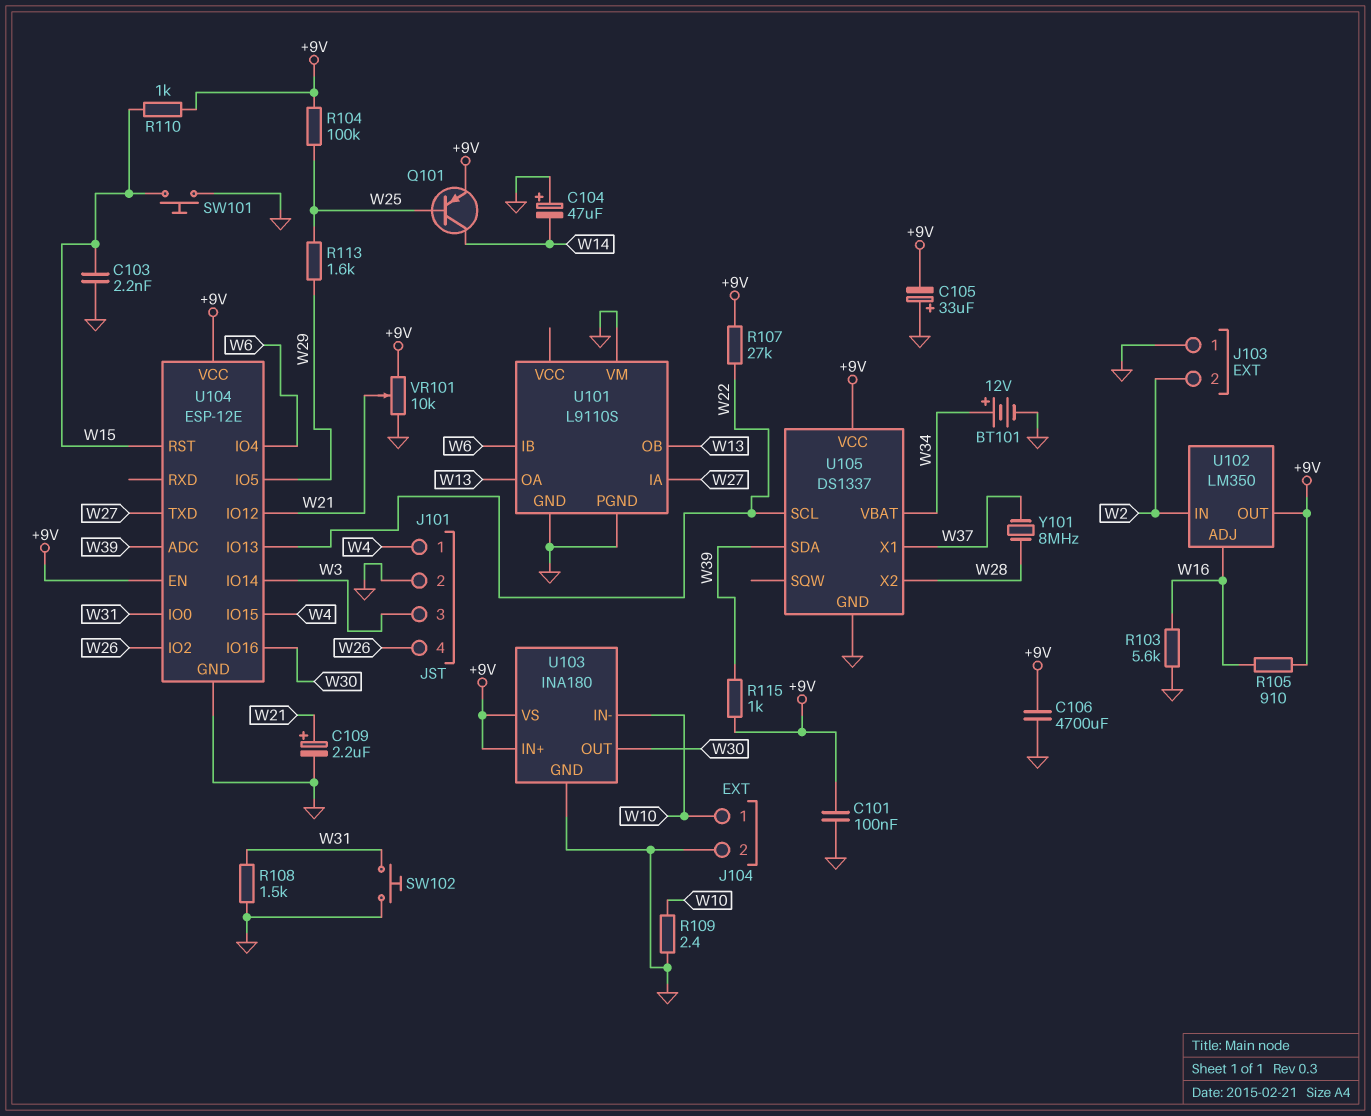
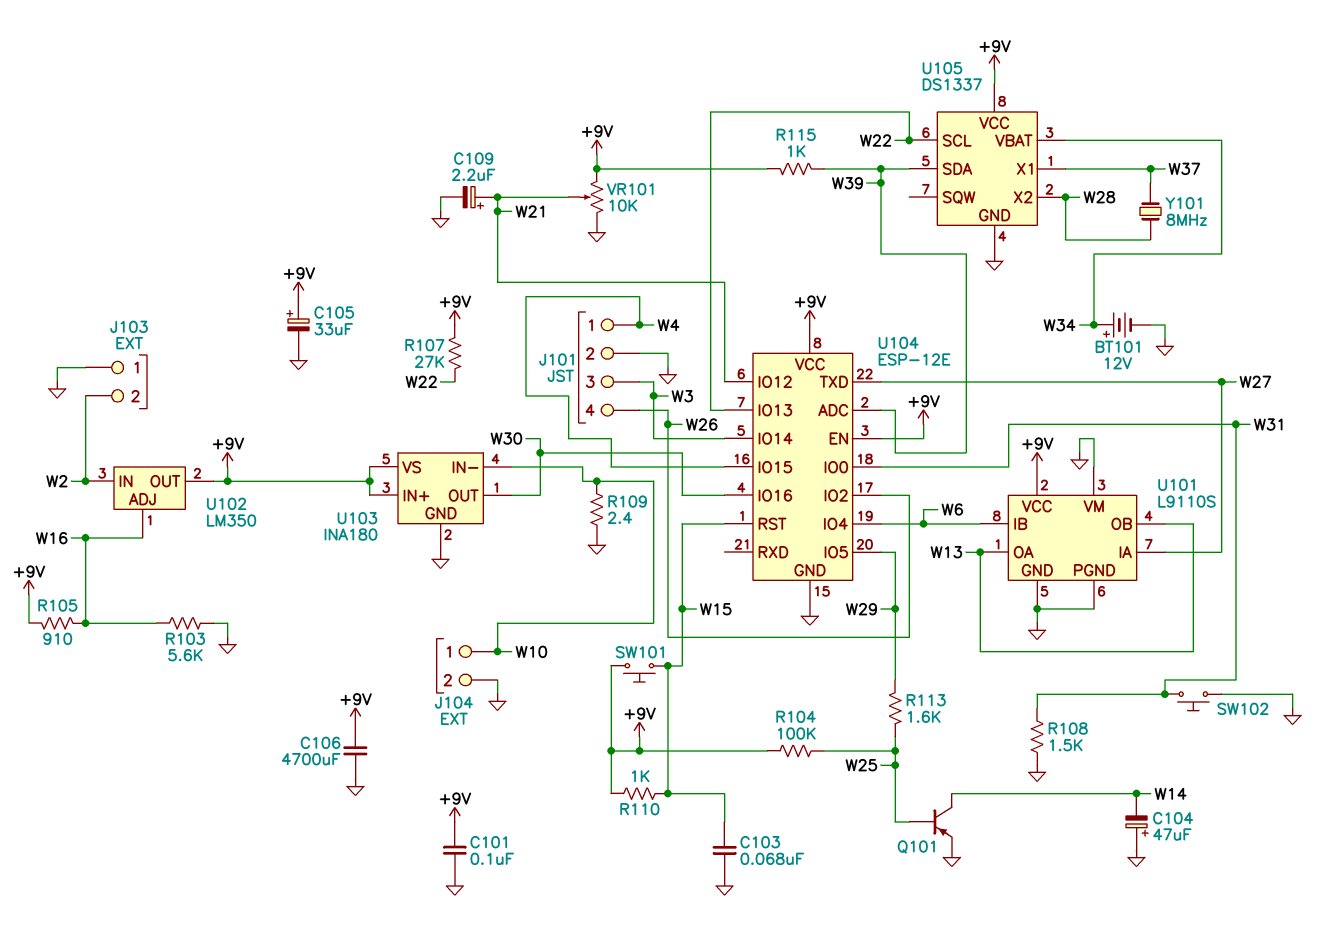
C103: 2.2nF (GND, W15) -> 68nF (GND, W15)
C105: 33uF (plus GND, minus +9V) -> 33uF (plus +9V, minus GND)
Q101: PNP (B W25, C W14, E +9V) -> PNP (B W25, C W14, E GND)
SW101: button (GND, W15) -> button (+9V, W15)
U101 pin VCC: none -> +9V

